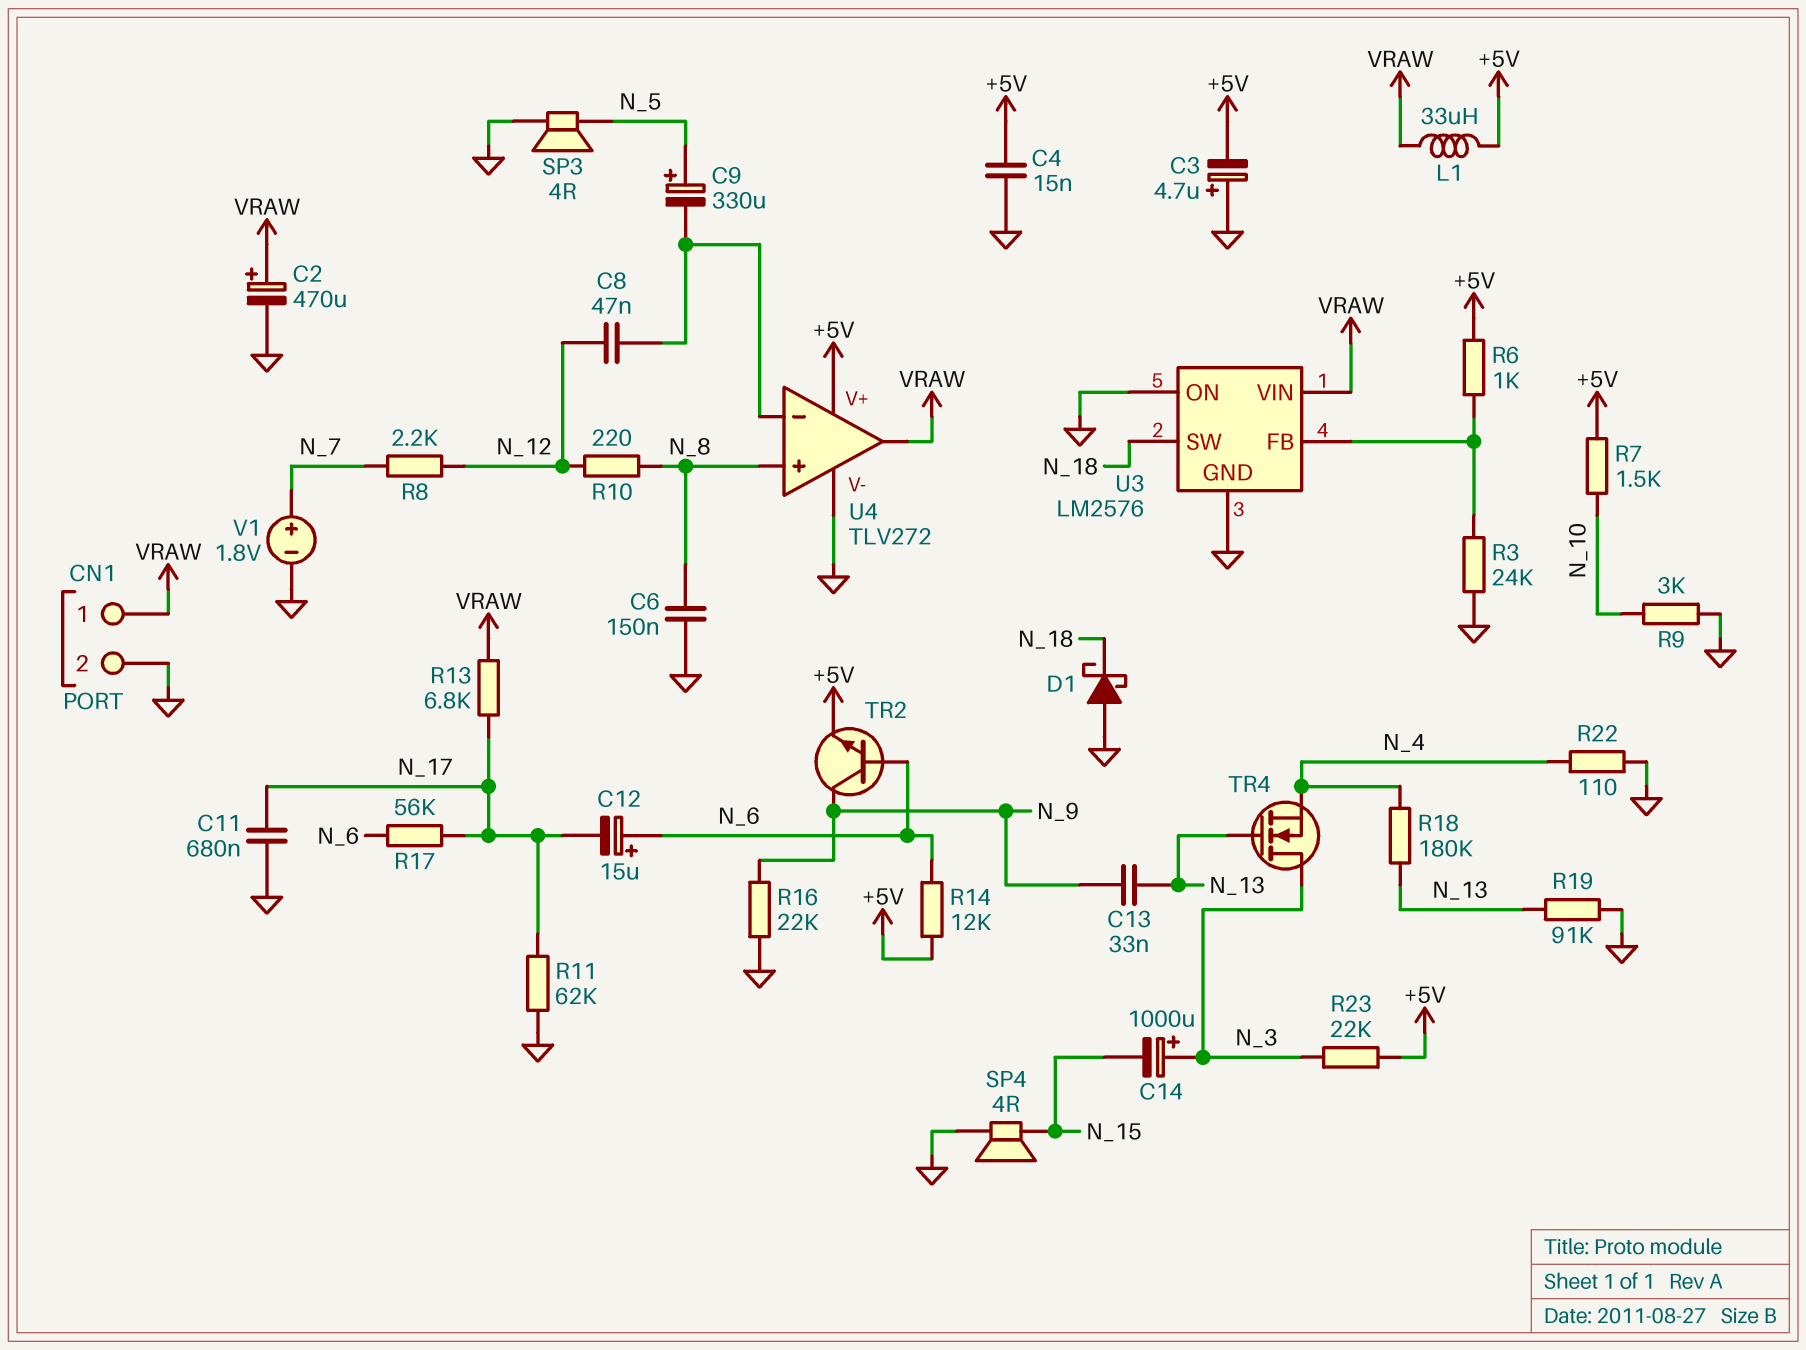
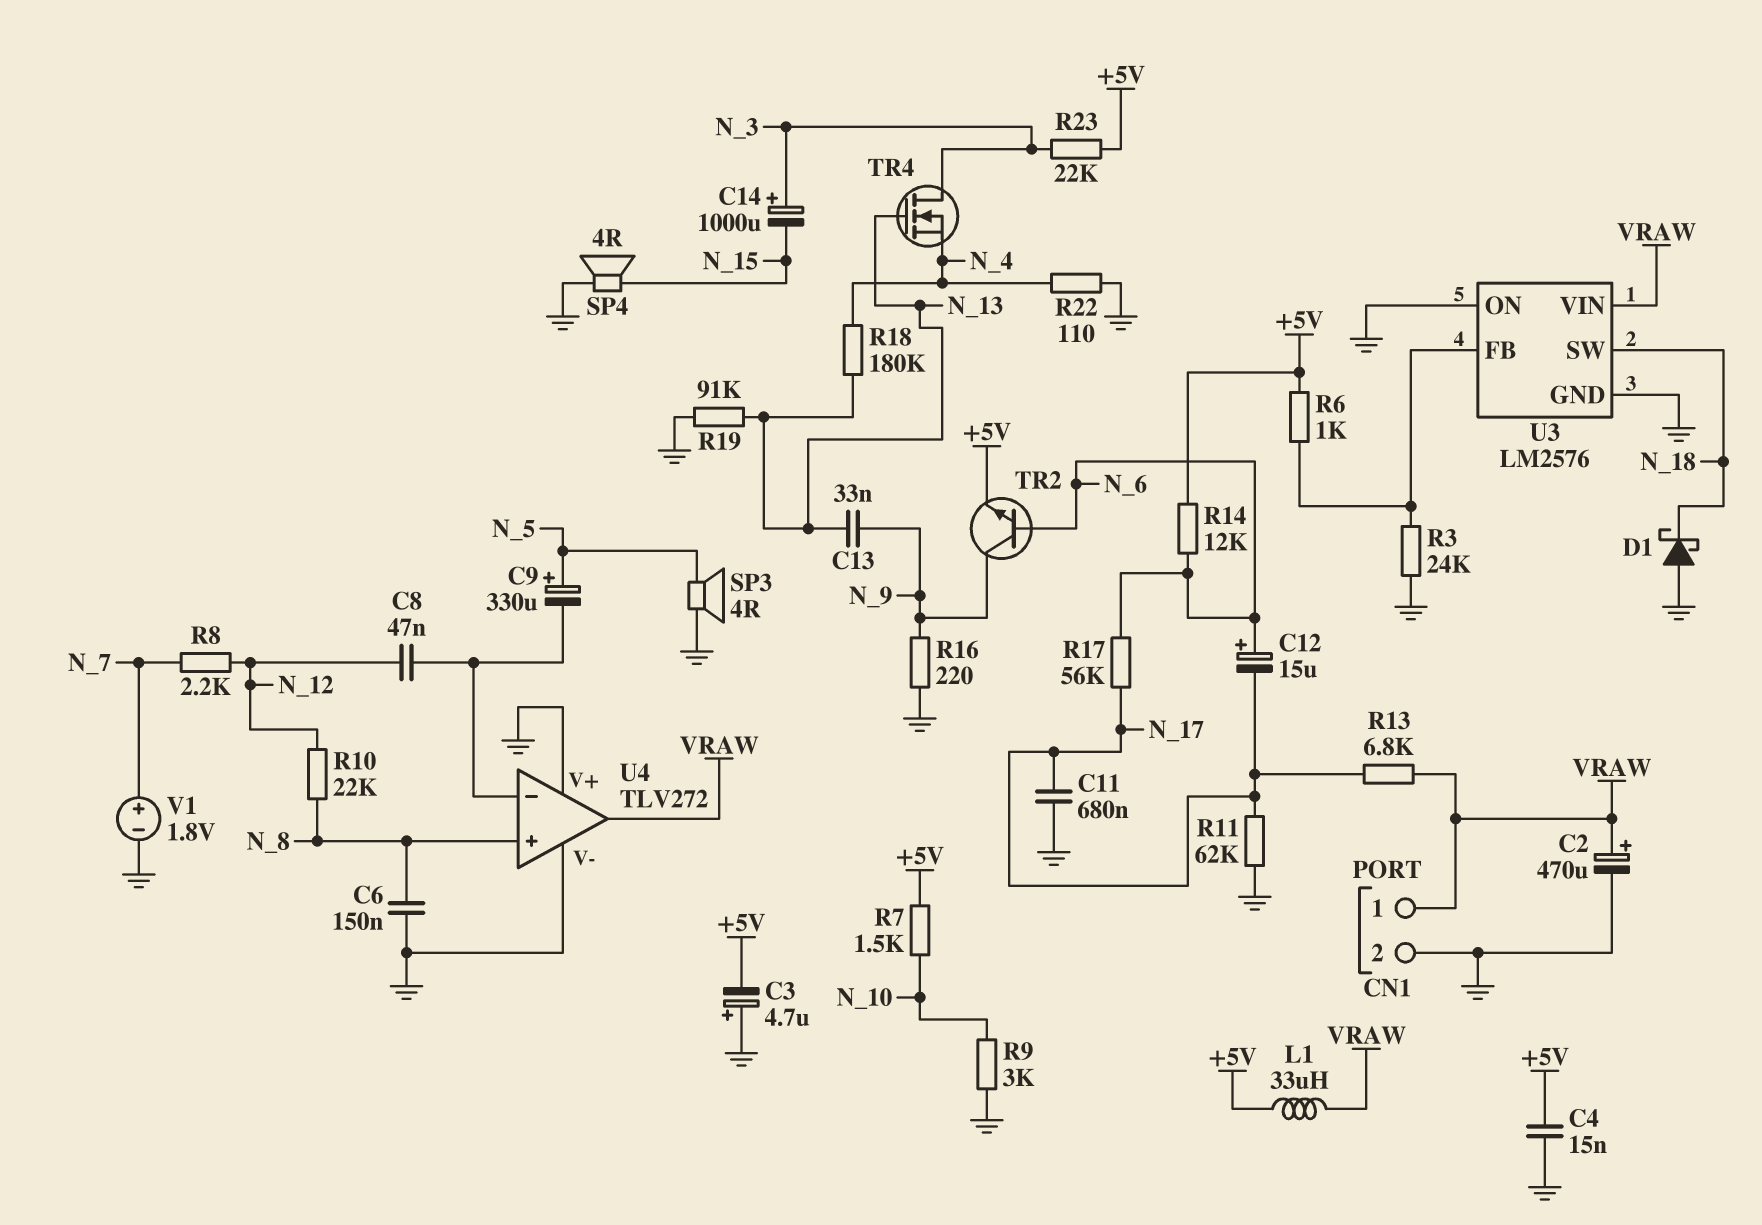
R10: 220 (N_8, N_12) -> 22k (N_8, N_12)
R16: 22k (GND, N_9) -> 220 (GND, N_9)
U4 pin V+: +5V -> GND

